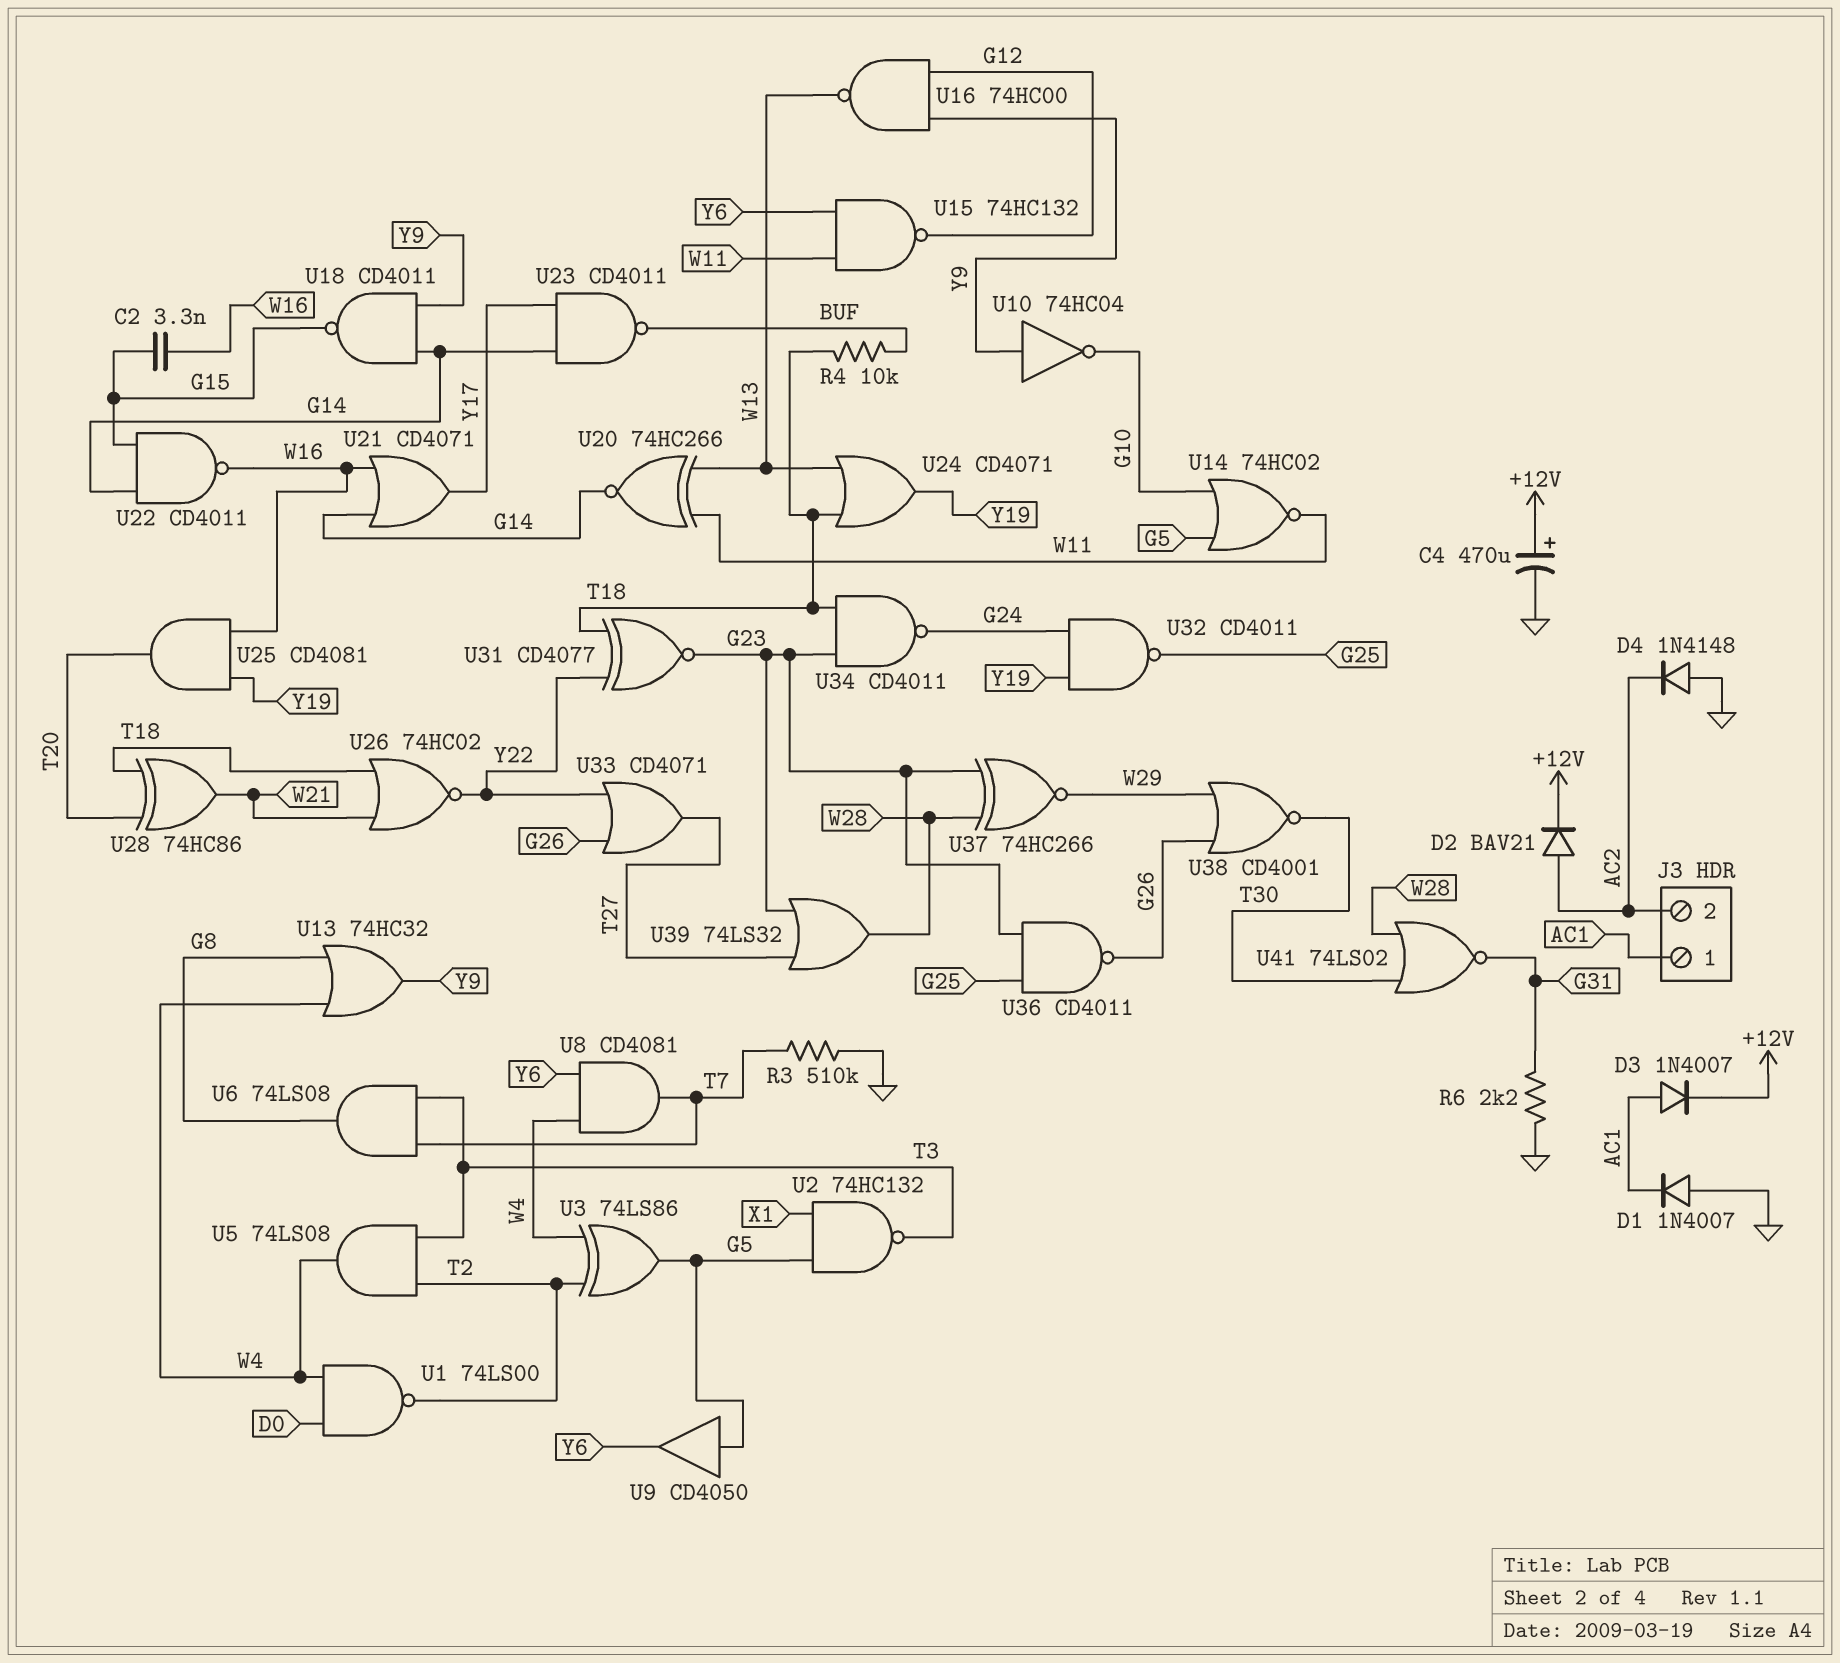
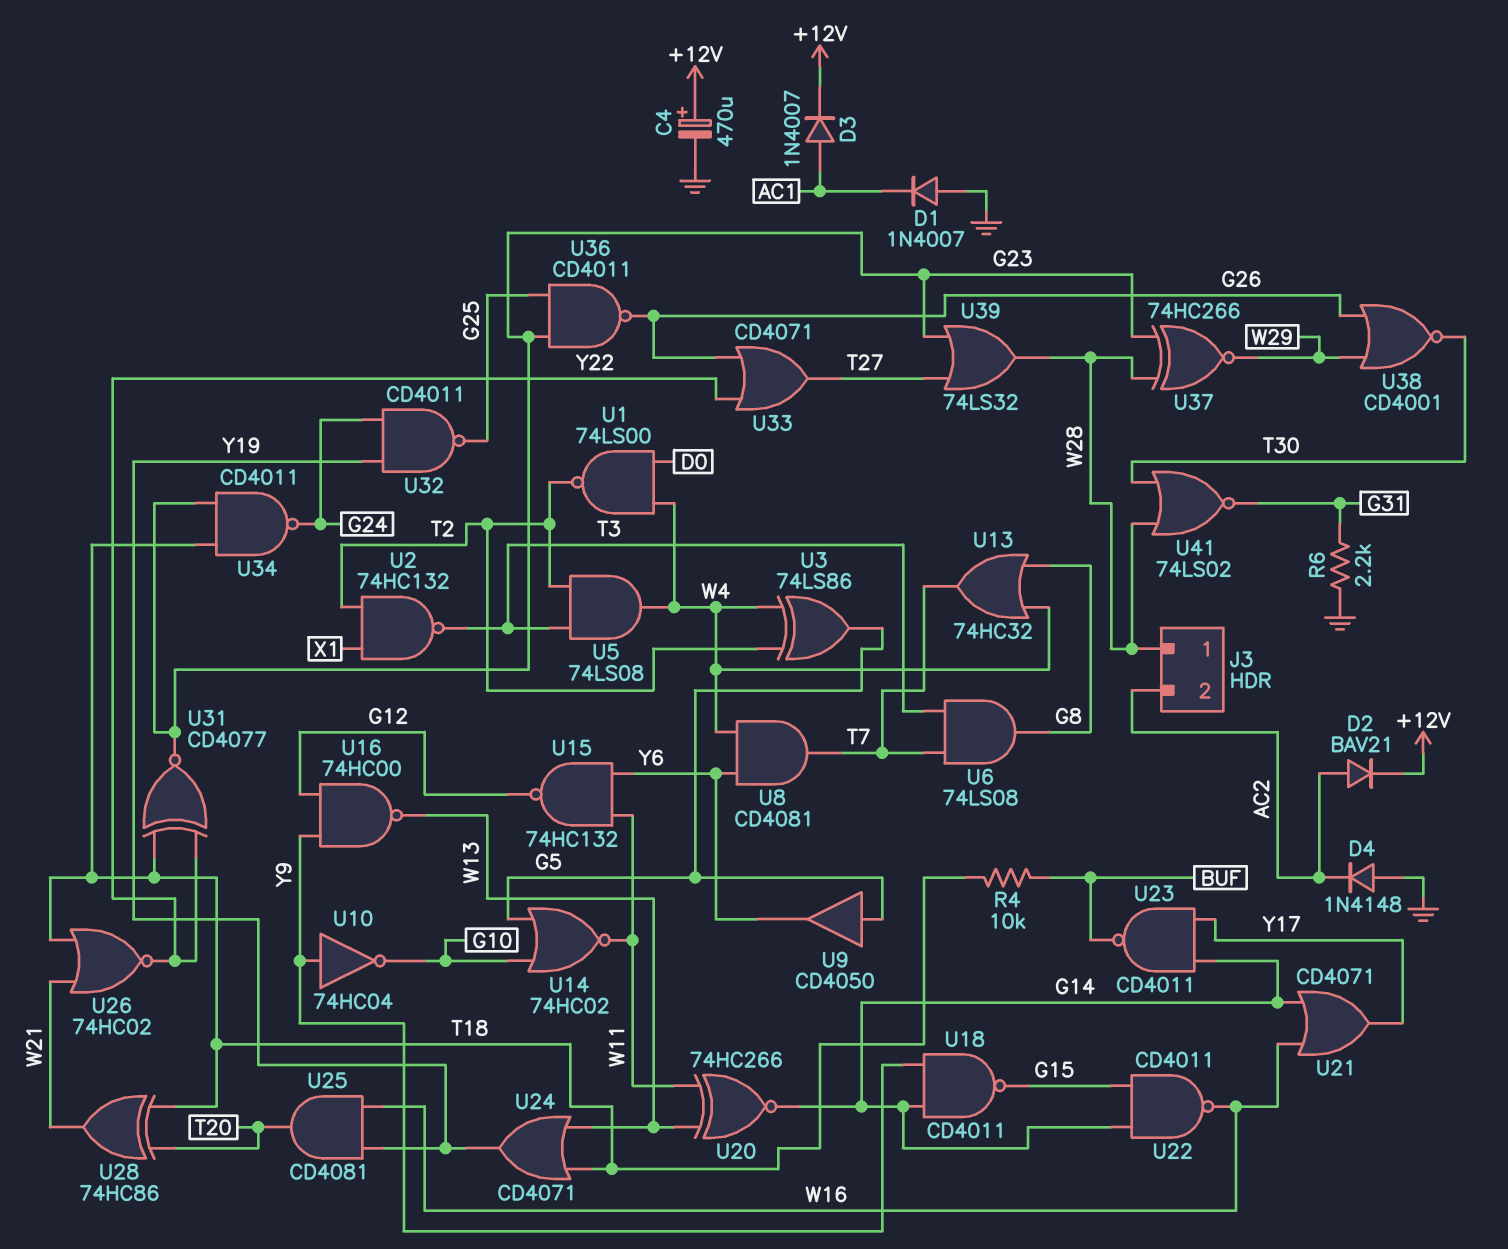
C2: 3.3nF (G15, W16) -> none
J3 pin 1: AC1 -> W28
R3: 510k (GND, T7) -> none
U2: NAND 74HC132 (in G5, in X1, out T3) -> NAND 74HC132 (in T2, in X1, out T3)
U13: OR 74HC32 (in G8, in W4, out Y9) -> OR 74HC32 (in G8, in W4, out T7)

